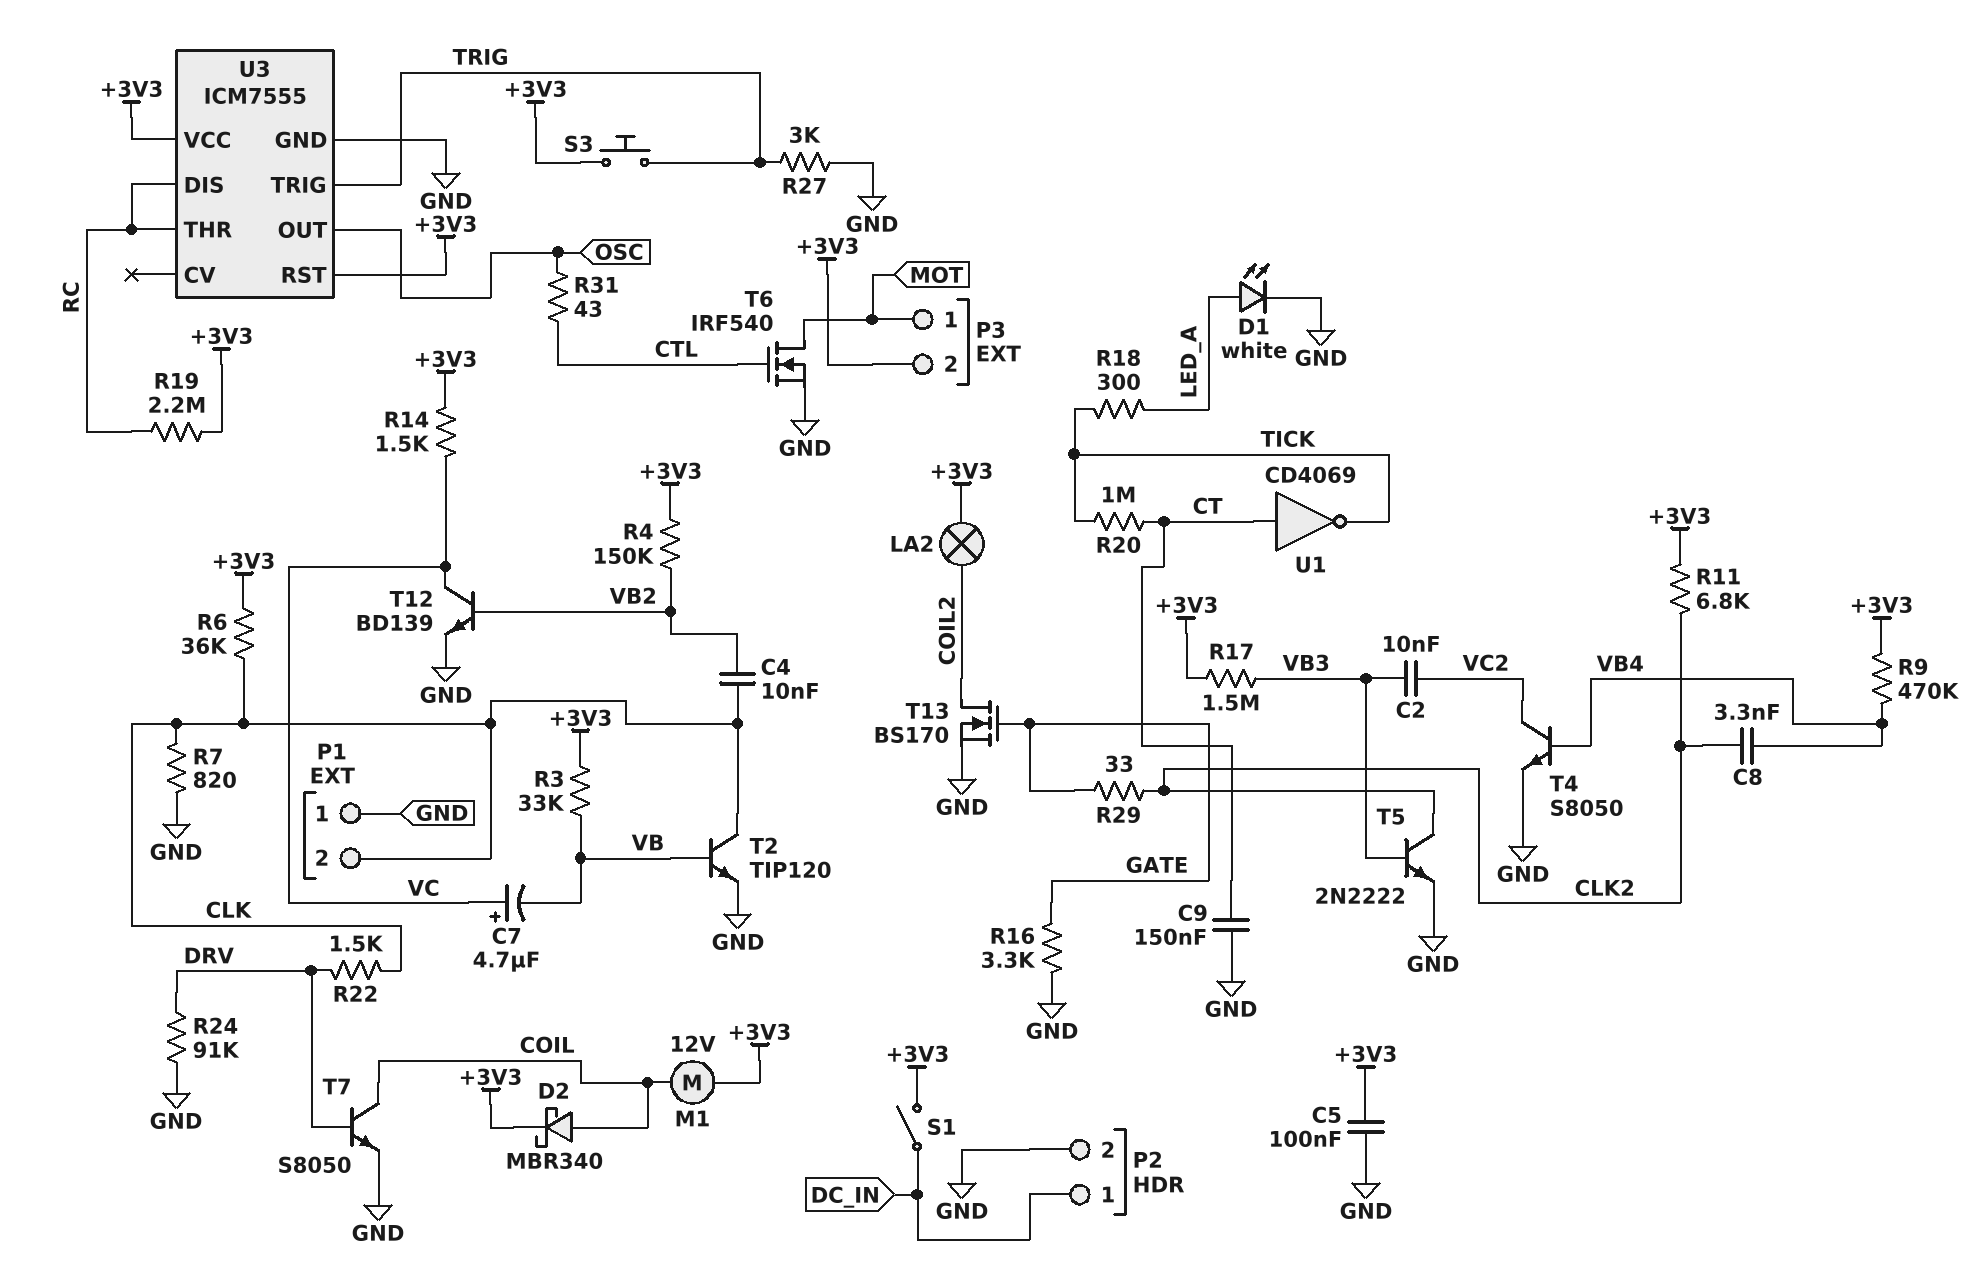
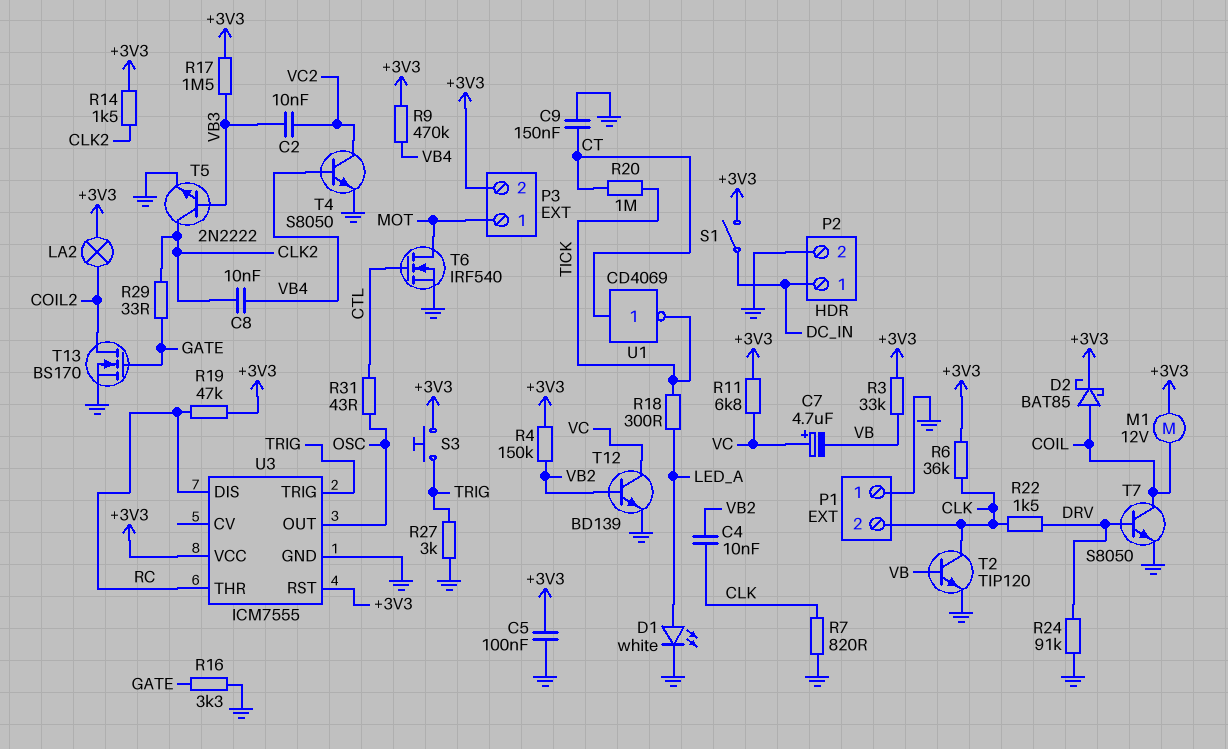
C8: 3.3nF (CLK2, VB4) -> 10nF (CLK2, VB4)
D2: schottky MBR340 (A COIL, K +3V3) -> schottky BAT85 (A COIL, K +3V3)
R11: 6.8k (+3V3, CLK2) -> 6.8k (+3V3, VC)
R14: 1.5k (+3V3, VC) -> 1.5k (+3V3, CLK2)
R19: 2.2M (+3V3, RC) -> 47k (+3V3, RC)

